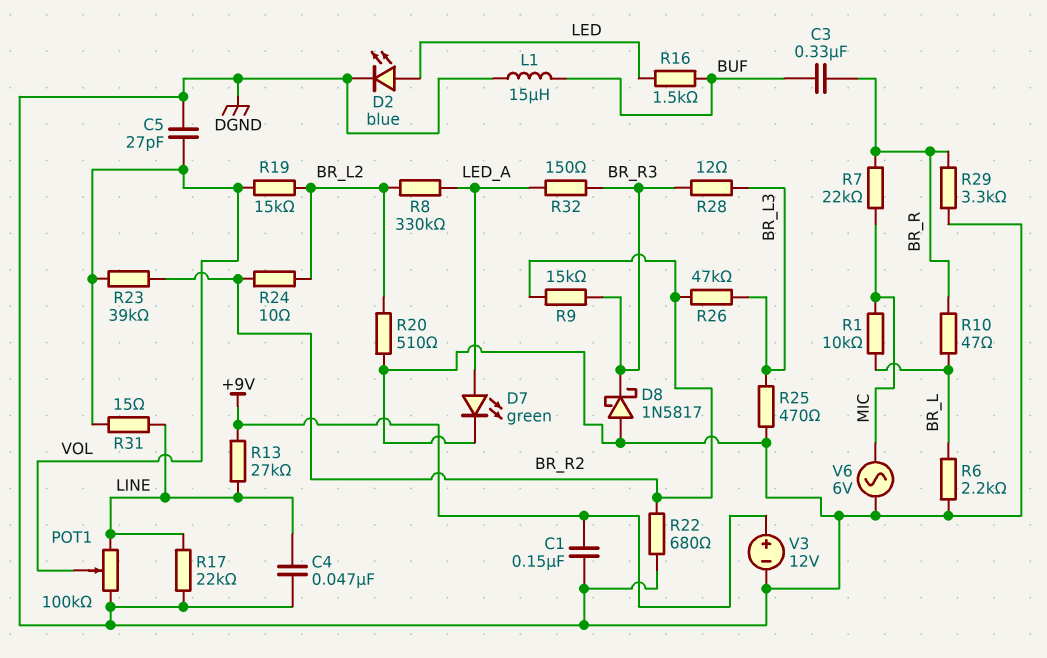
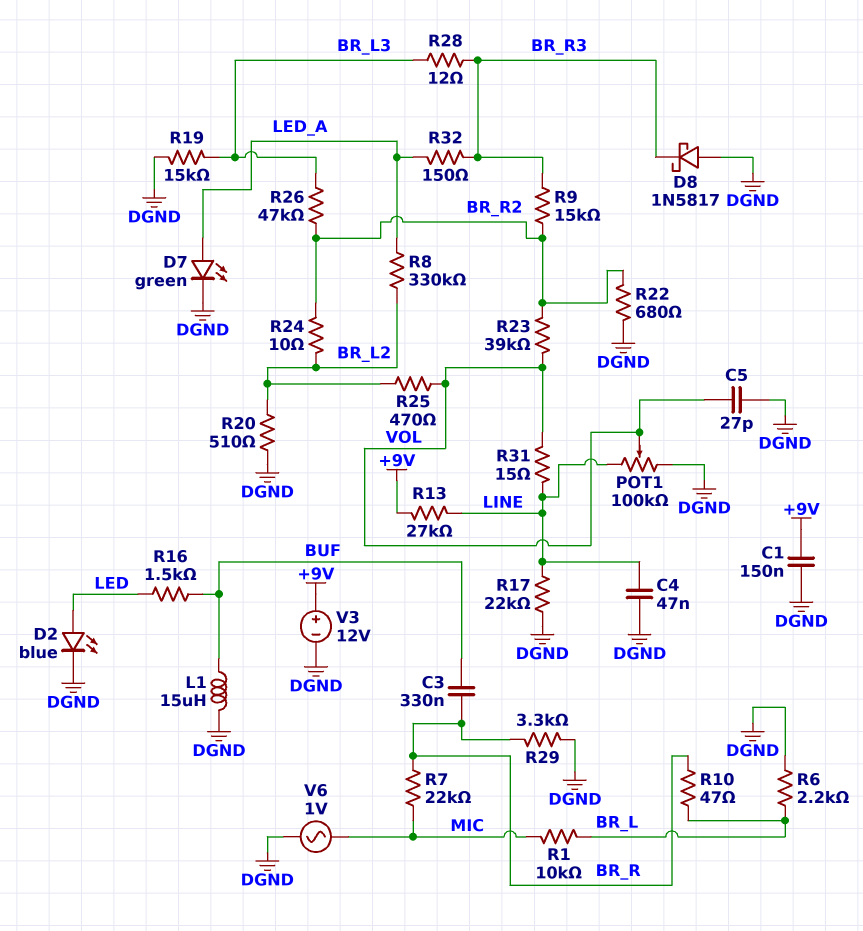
R19: 15k (BR_L2, VOL) -> 15k (BR_L3, DGND)
R25: 470 (BR_L3, DGND) -> 470 (BR_L2, VOL)
V6: AC 6V (DGND, MIC) -> AC 1V (DGND, MIC)

